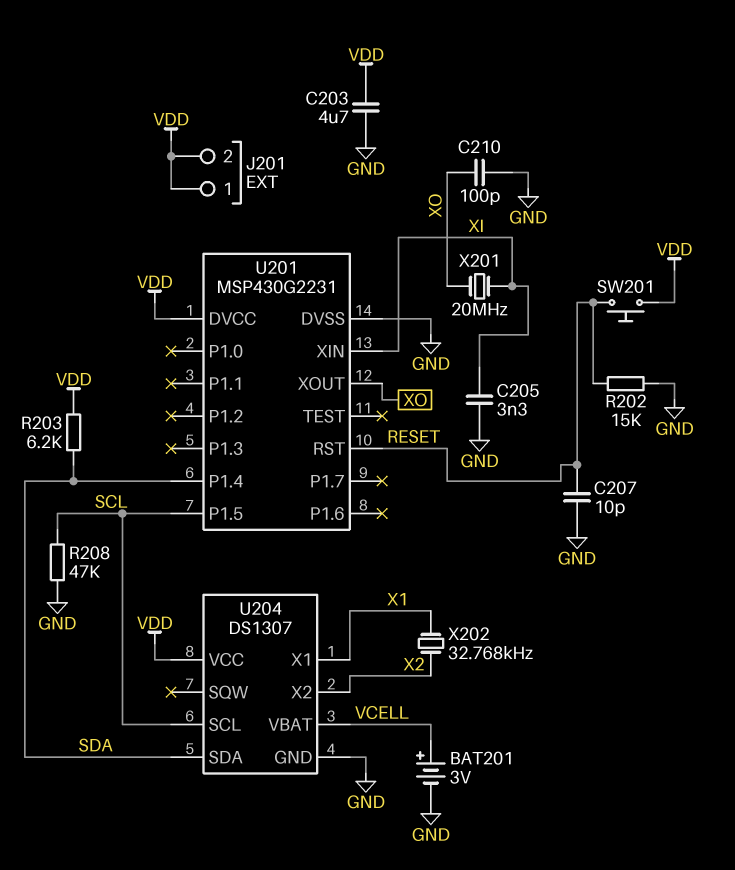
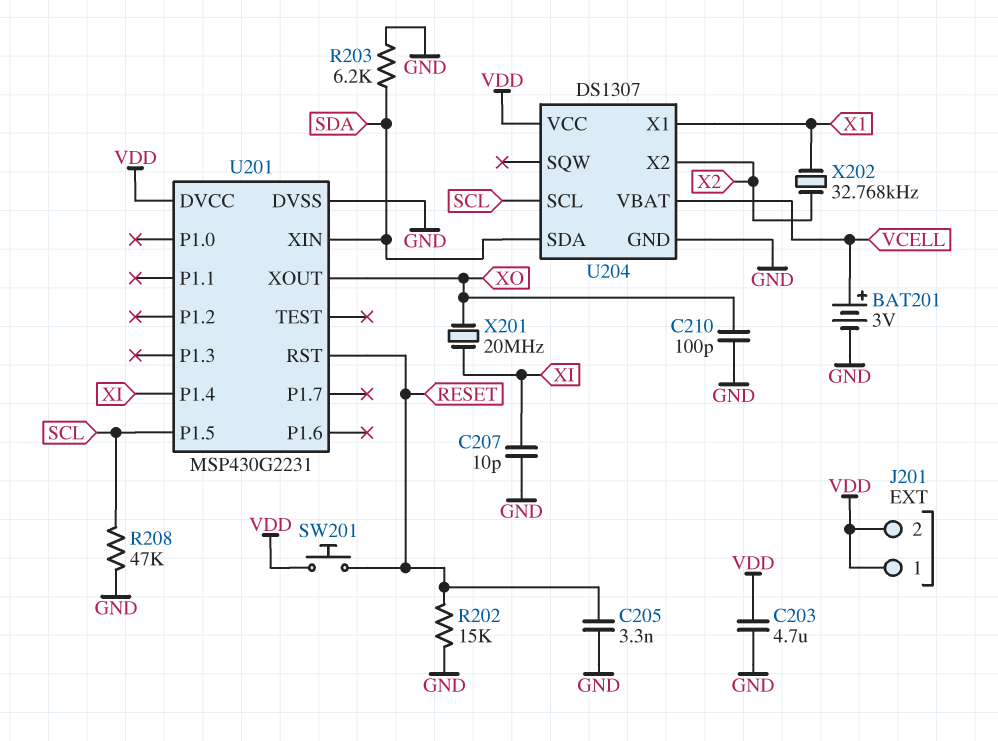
C205: 3.3nF (GND, XI) -> 3.3nF (GND, RESET)
C207: 10pF (GND, RESET) -> 10pF (GND, XI)
R203: 6.2k (SDA, VDD) -> 6.2k (GND, SDA)
U201 pin P1.4: SDA -> XI
U201 pin XIN: XI -> SDA

